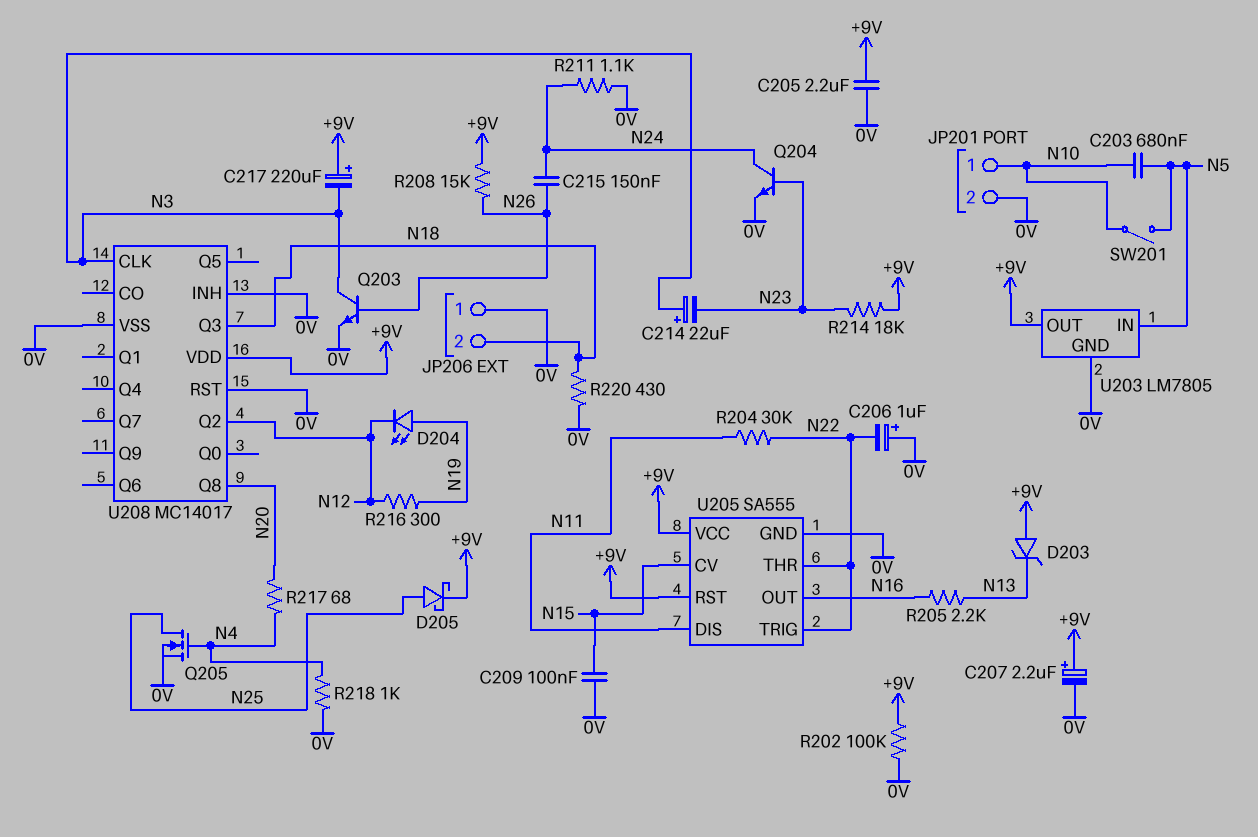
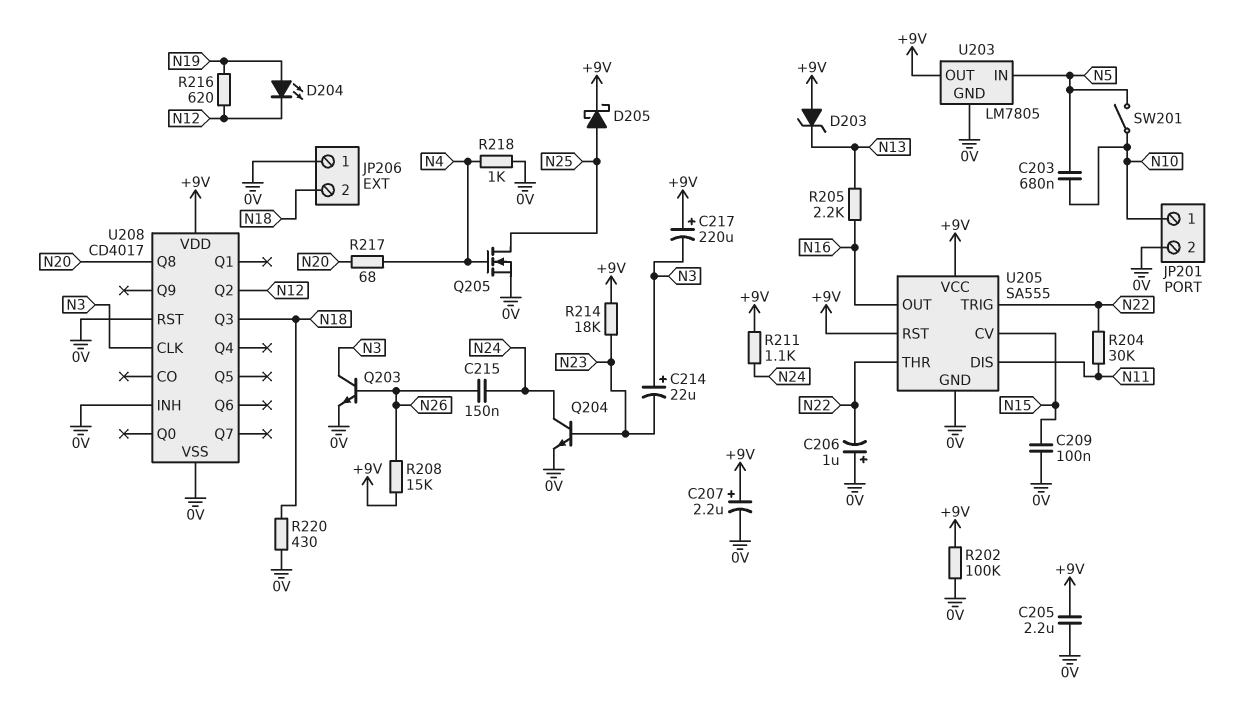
R211: 1.1k (0V, N24) -> 1.1k (+9V, N24)
R216: 300 (N12, N19) -> 620 (N12, N19)
U208: MC14017 -> CD4017

